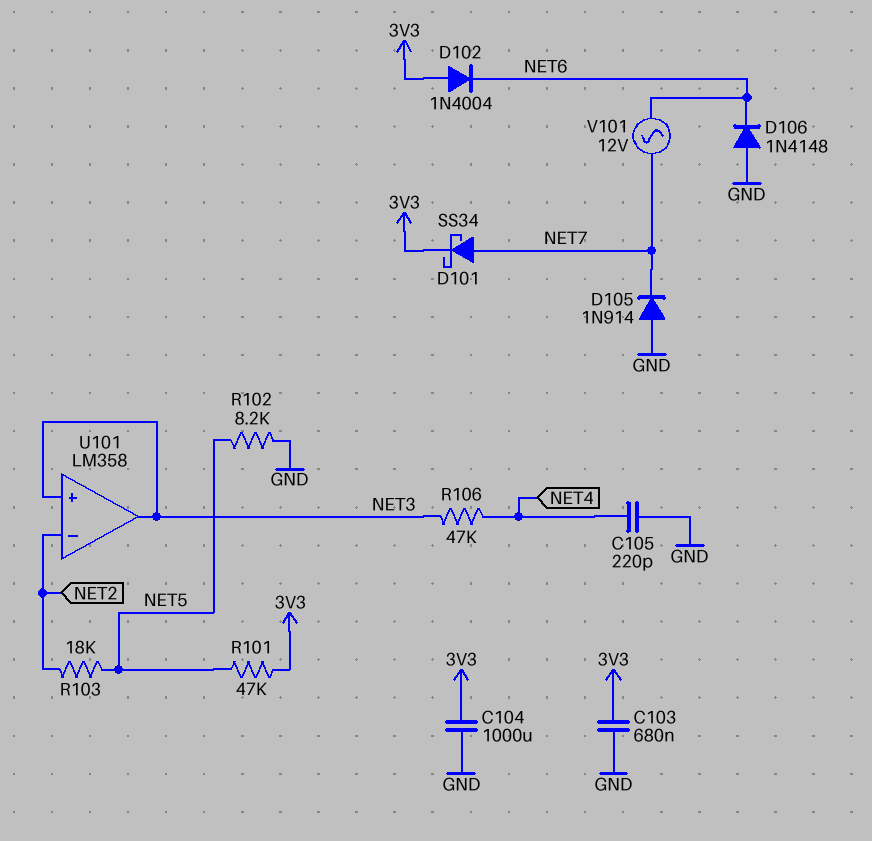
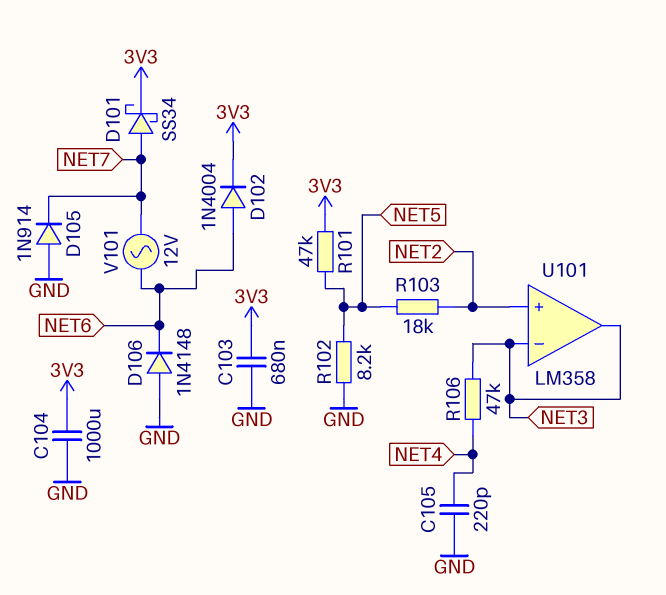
D102: diode 1N4004 (A 3V3, K NET6) -> diode 1N4004 (A NET6, K 3V3)
U101 pin in+: NET3 -> NET2
U101 pin in-: NET2 -> NET3

